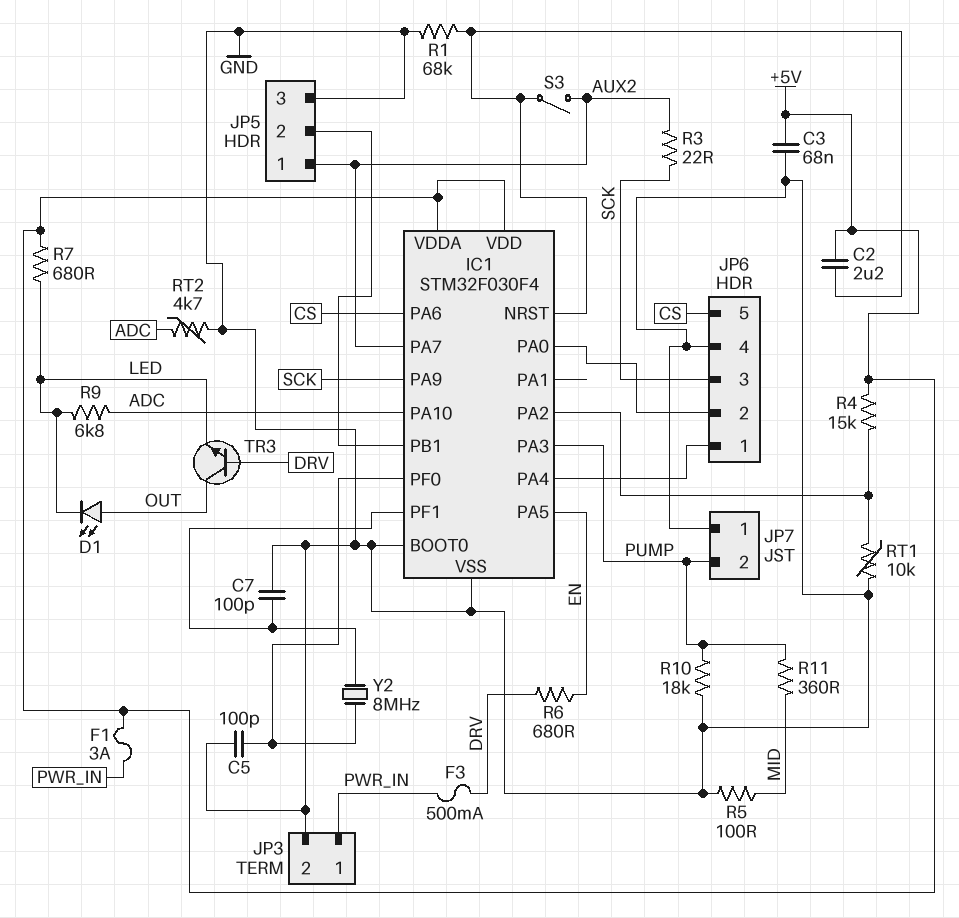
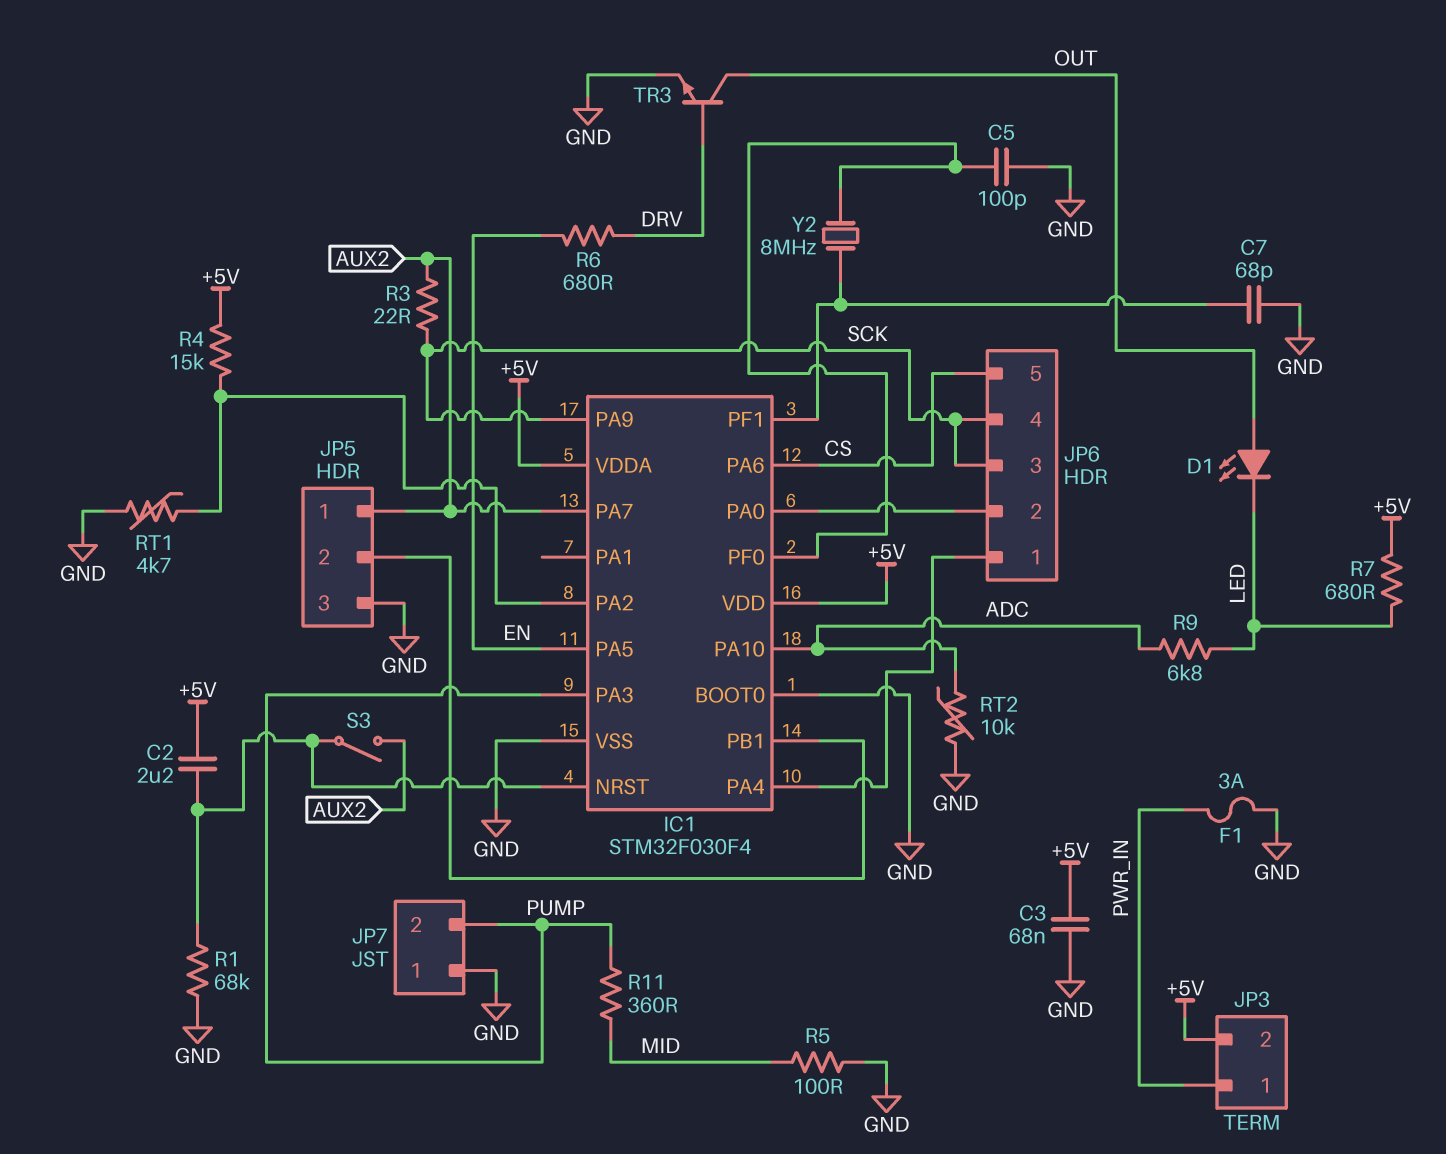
C7: 100pF (GND, IC1/PF1) -> 68pF (GND, IC1/PF1)
F1: 3A (+5V, PWR_IN) -> 3A (GND, PWR_IN)
F3: 500mA (DRV, PWR_IN) -> none
JP3 pin 2: GND -> +5V
JP6 pin 4: GND -> SCK
R10: 18k (GND, PUMP) -> none
RT1: 10k (GND, IC1/PA2) -> 4.7k (GND, IC1/PA2)
RT2: 4.7k (ADC, GND) -> 10k (ADC, GND)
TR3: NPN (B DRV, C OUT, E LED) -> NPN (B DRV, C OUT, E GND)

